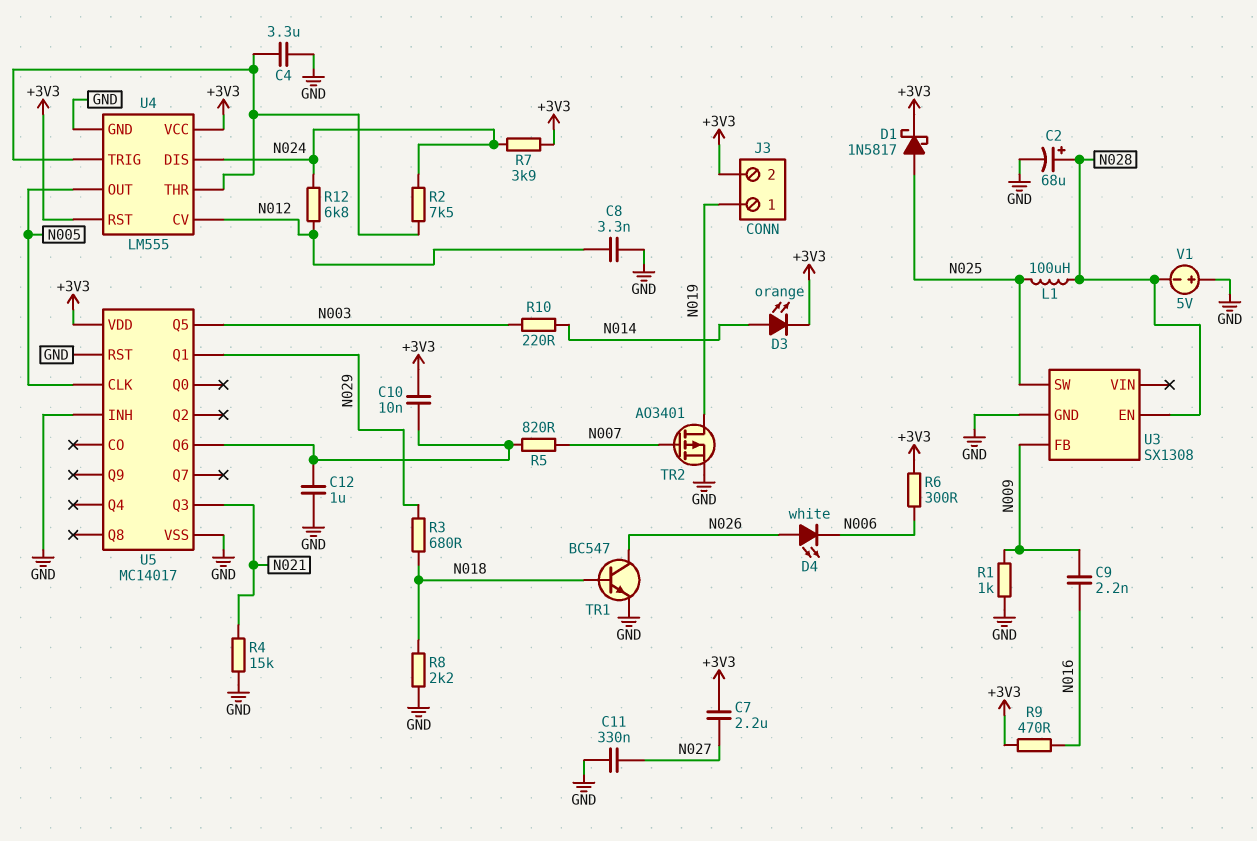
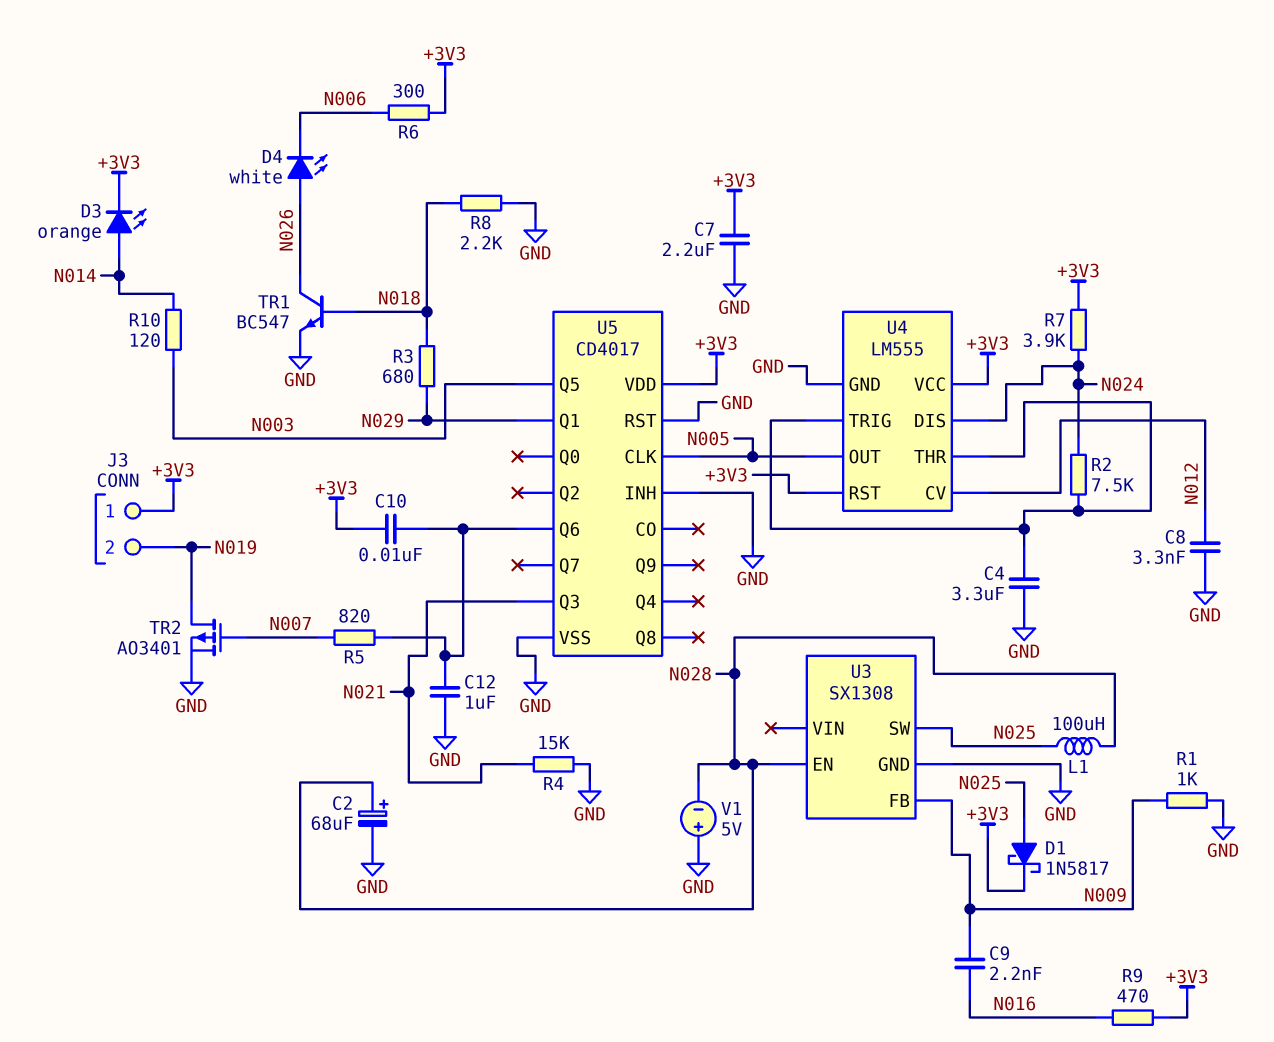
C7: 2.2uF (+3V3, N027) -> 2.2uF (+3V3, GND)
C11: 330nF (GND, N027) -> none
J3 pin 1: N019 -> +3V3
J3 pin 2: +3V3 -> N019
R10: 220 (N003, N014) -> 120 (N003, N014)
R12: 6.8k (N012, N024) -> none
U5: MC14017 -> CD4017

